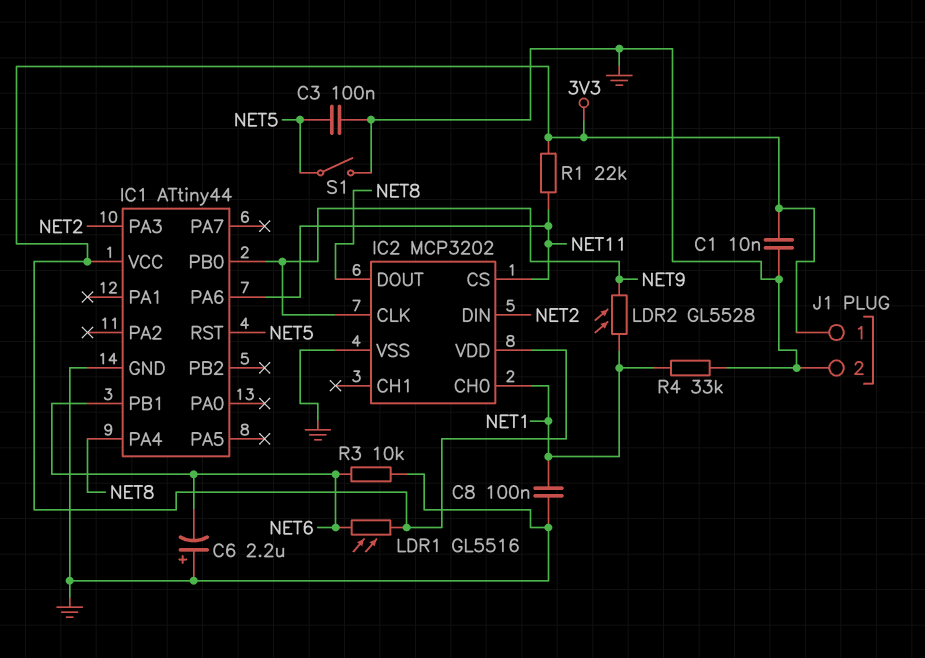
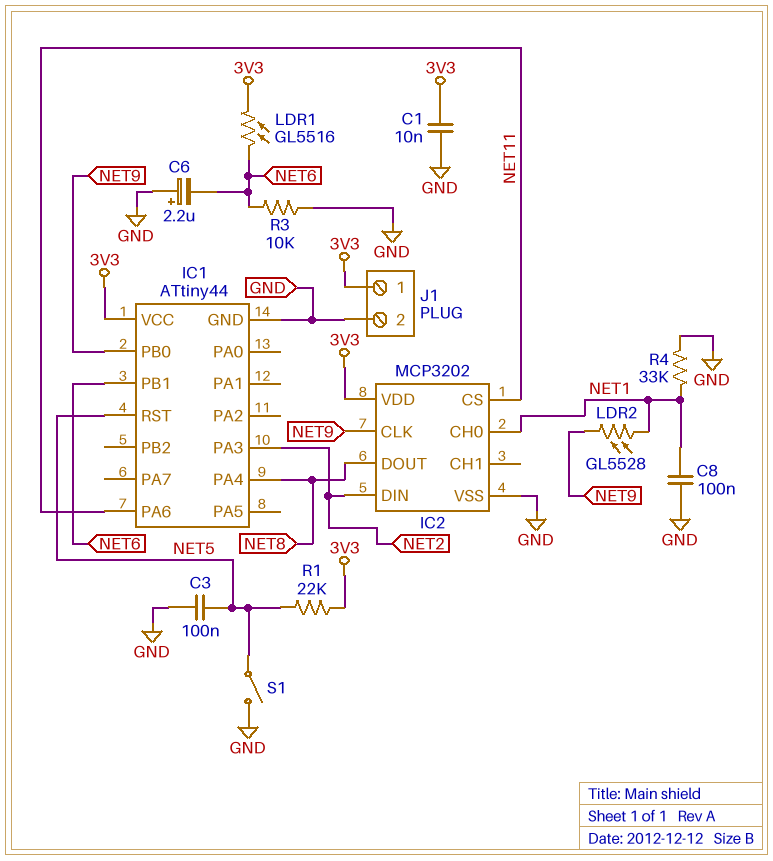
R1: 22k (3V3, NET11) -> 22k (3V3, NET5)

